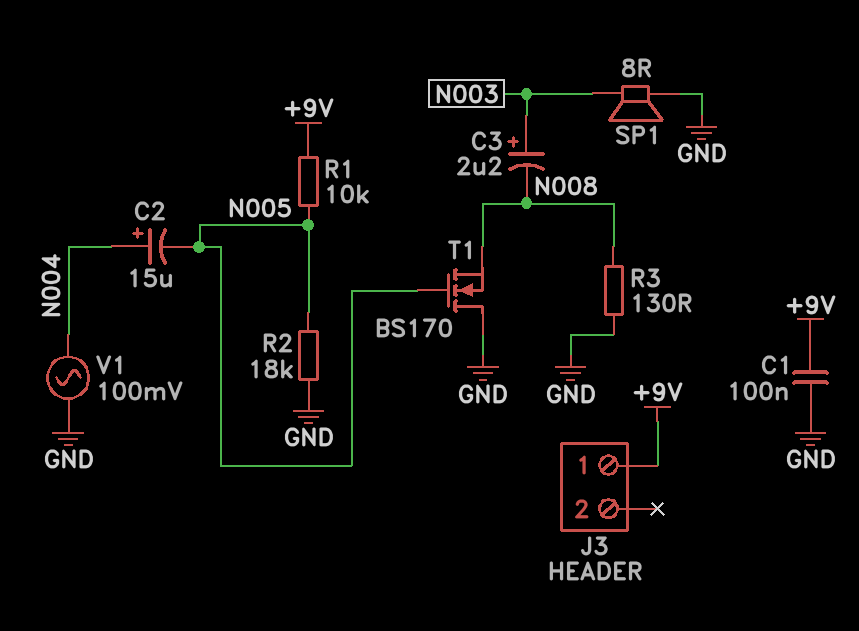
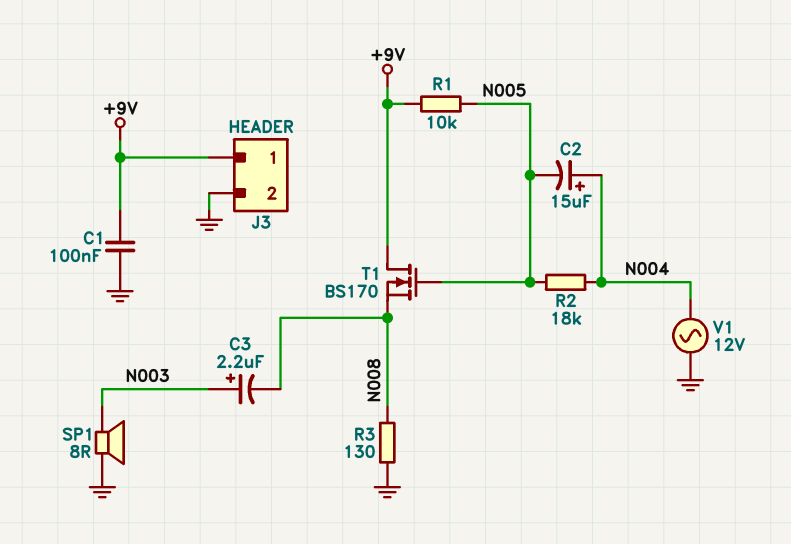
J3 pin 2: none -> GND
R2: 18k (GND, N005) -> 18k (N004, N005)
T1: NMOS BS170 (G N005, D GND, S N008) -> NMOS BS170 (G N005, D +9V, S N008)
V1: AC 100mV (GND, N004) -> AC 12V (GND, N004)

